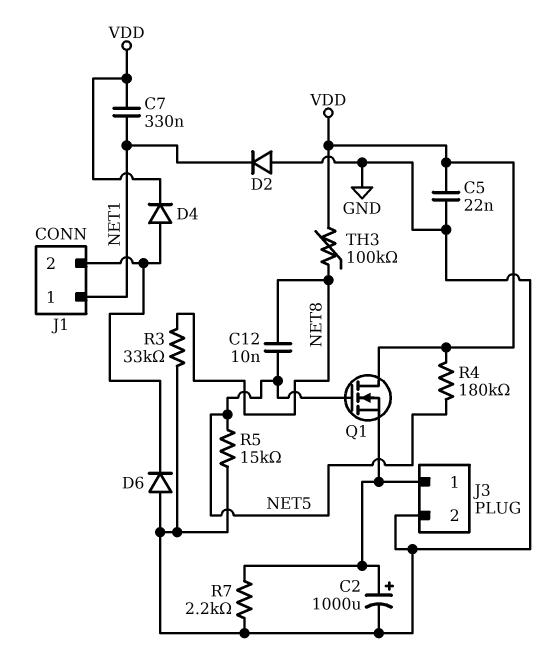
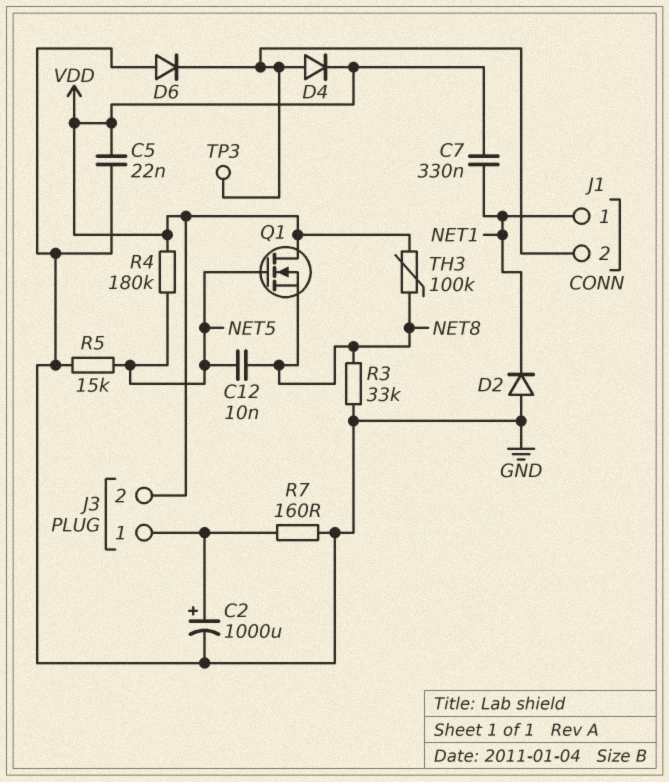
J3 pin 2: GND -> VDD
Q1: NMOS (G NET5, D VDD, S J3/1) -> NMOS (G NET5, D VDD, S NET8)
R7: 2.2k (GND, J3/1) -> 160 (GND, J3/1)
TP3: none -> test point (J1/2)

